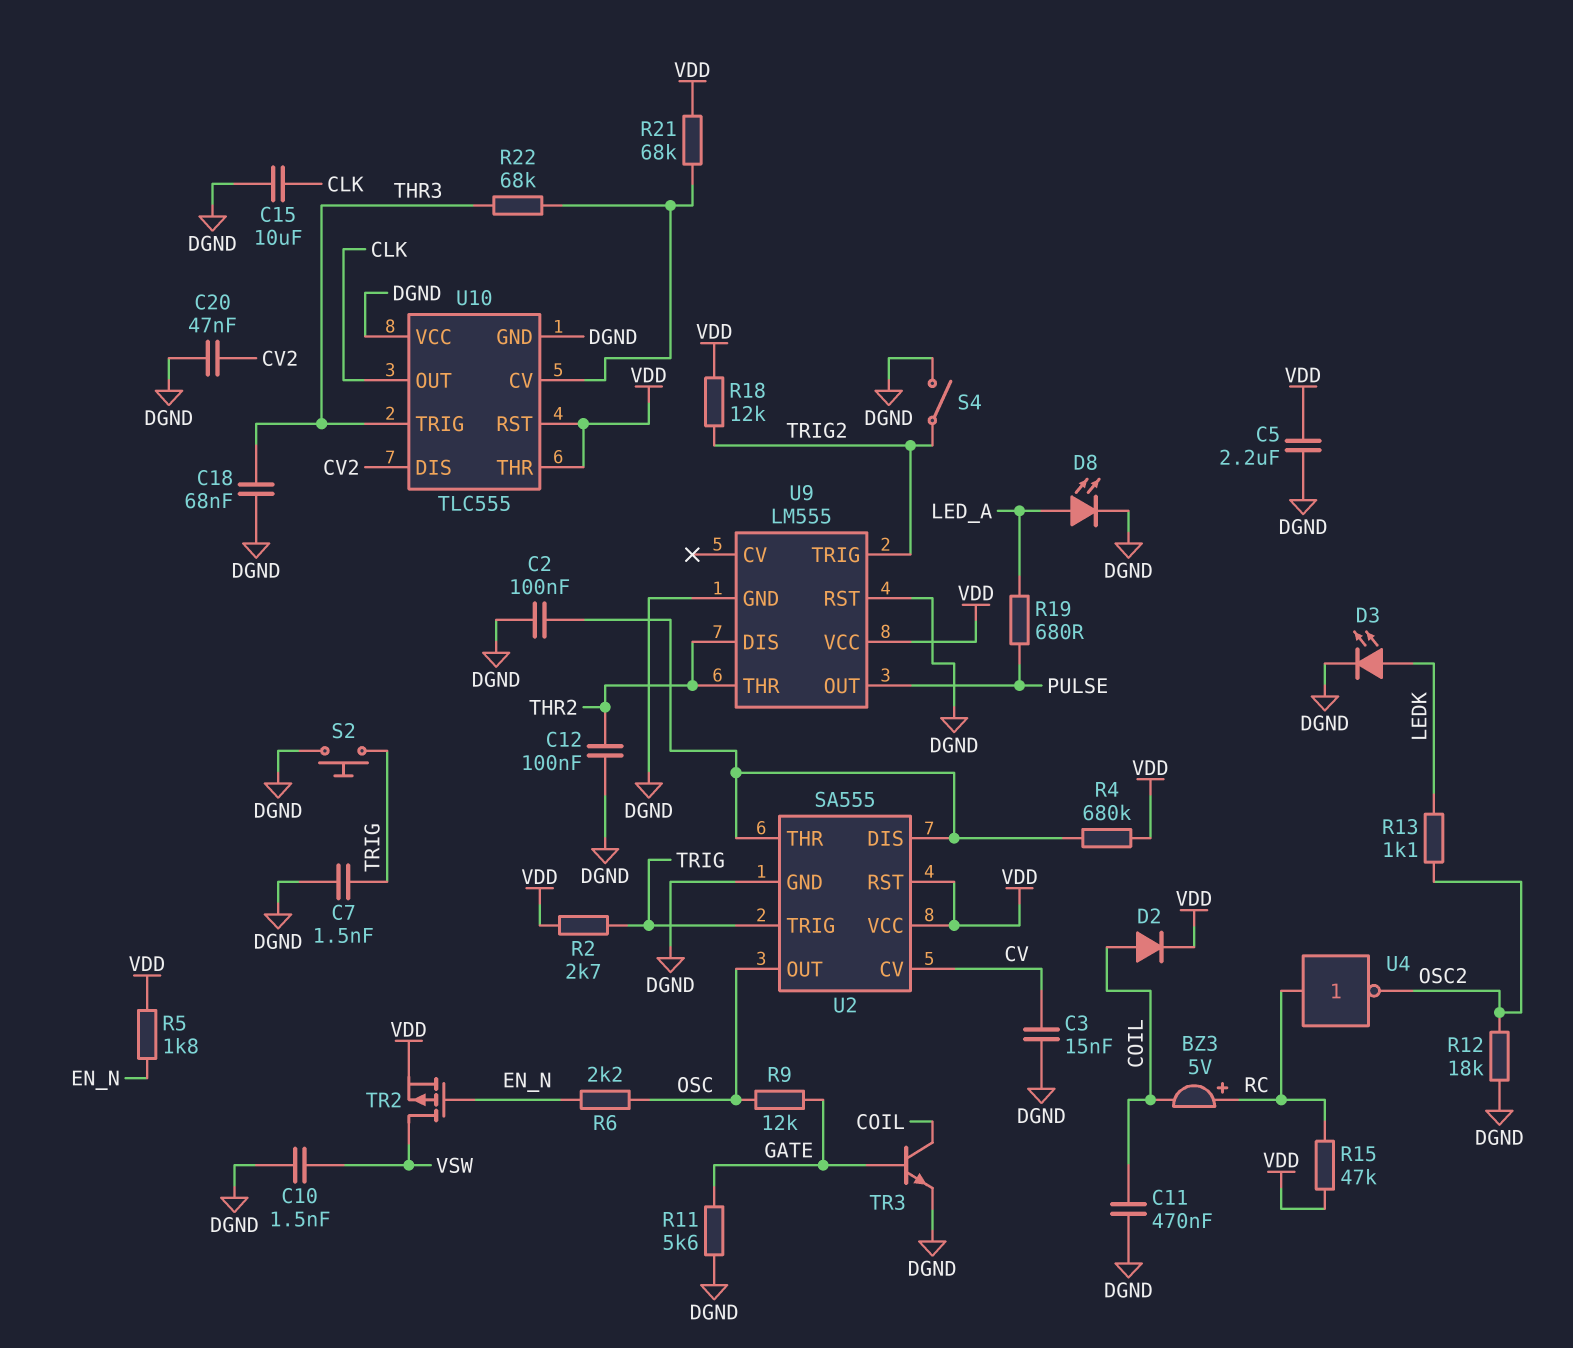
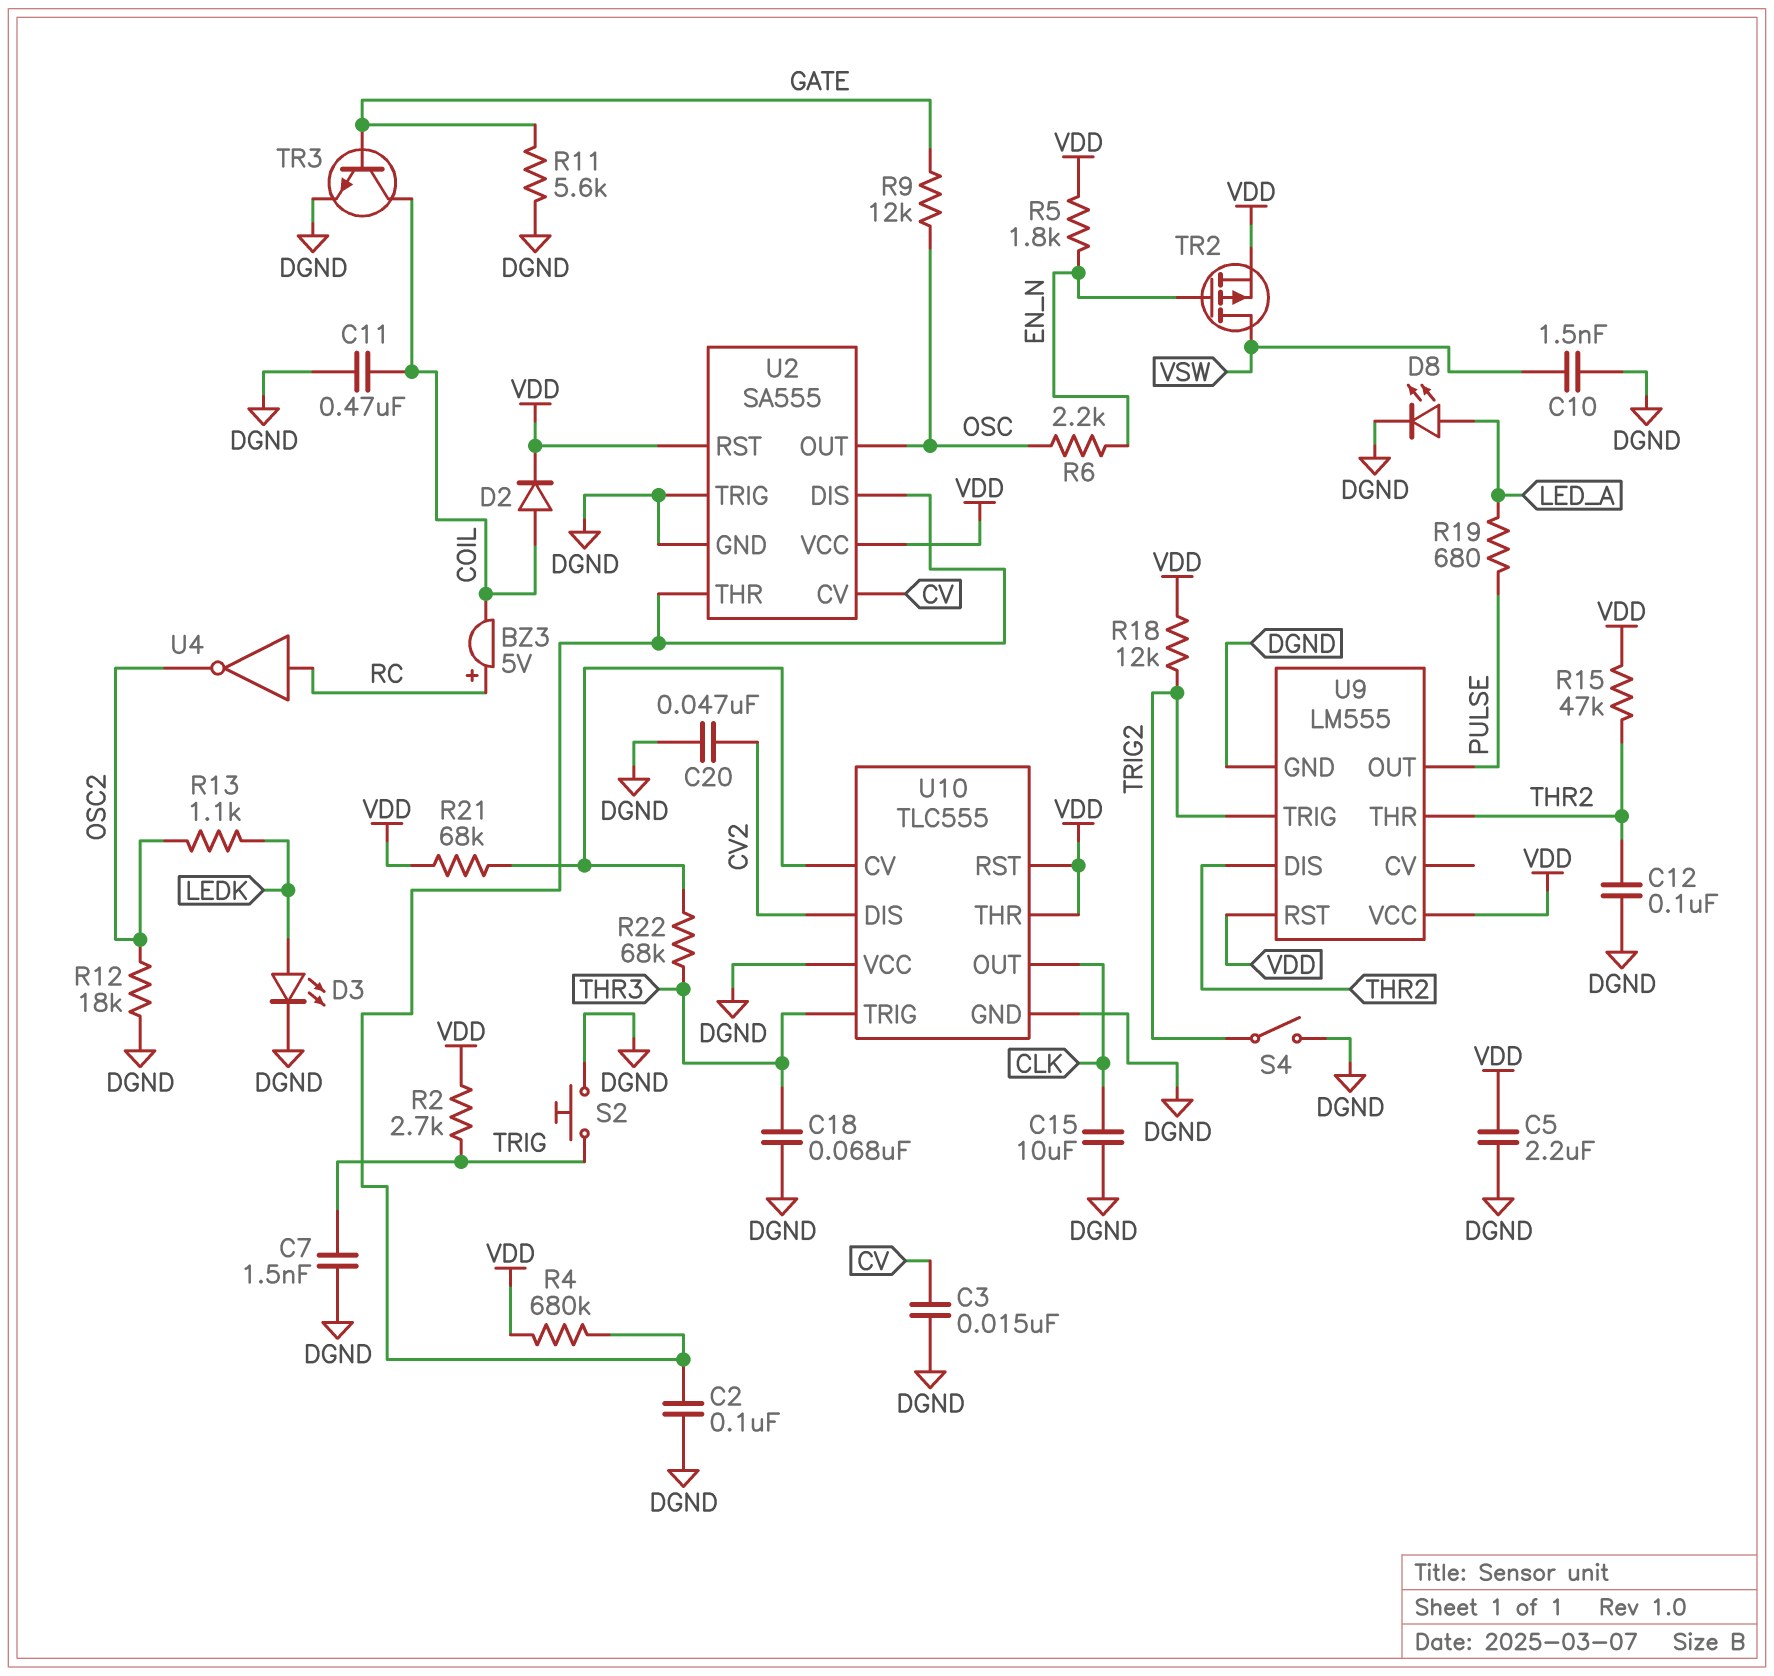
R15: 47k (RC, VDD) -> 47k (THR2, VDD)
U2 pin TRIG: TRIG -> DGND
U9 pin RST: DGND -> VDD

